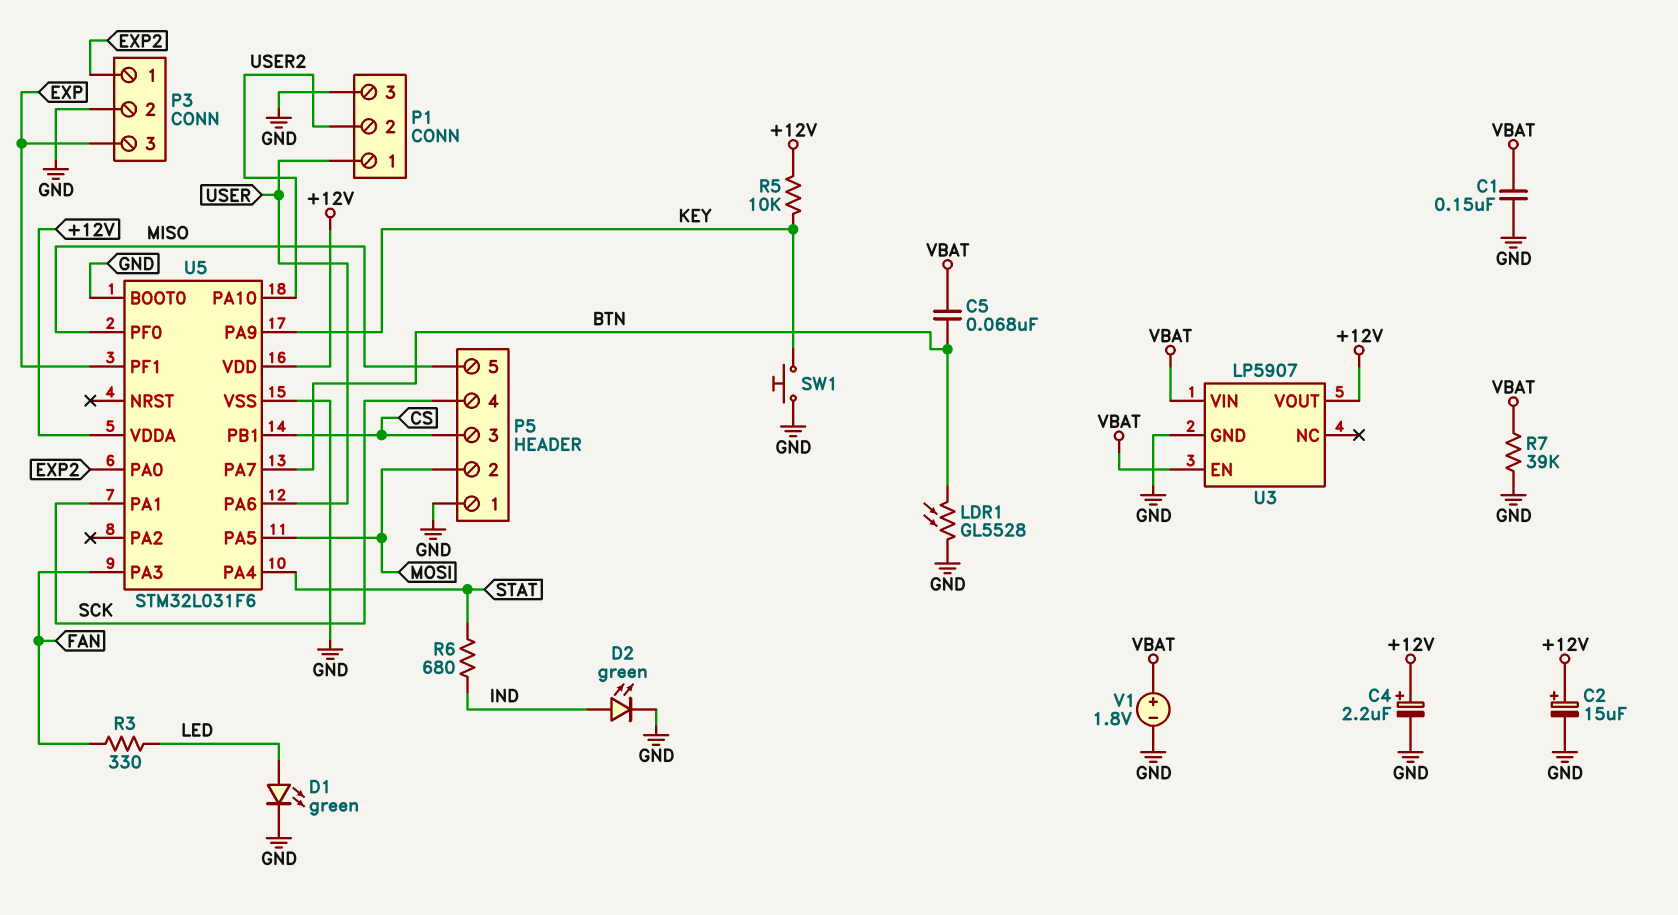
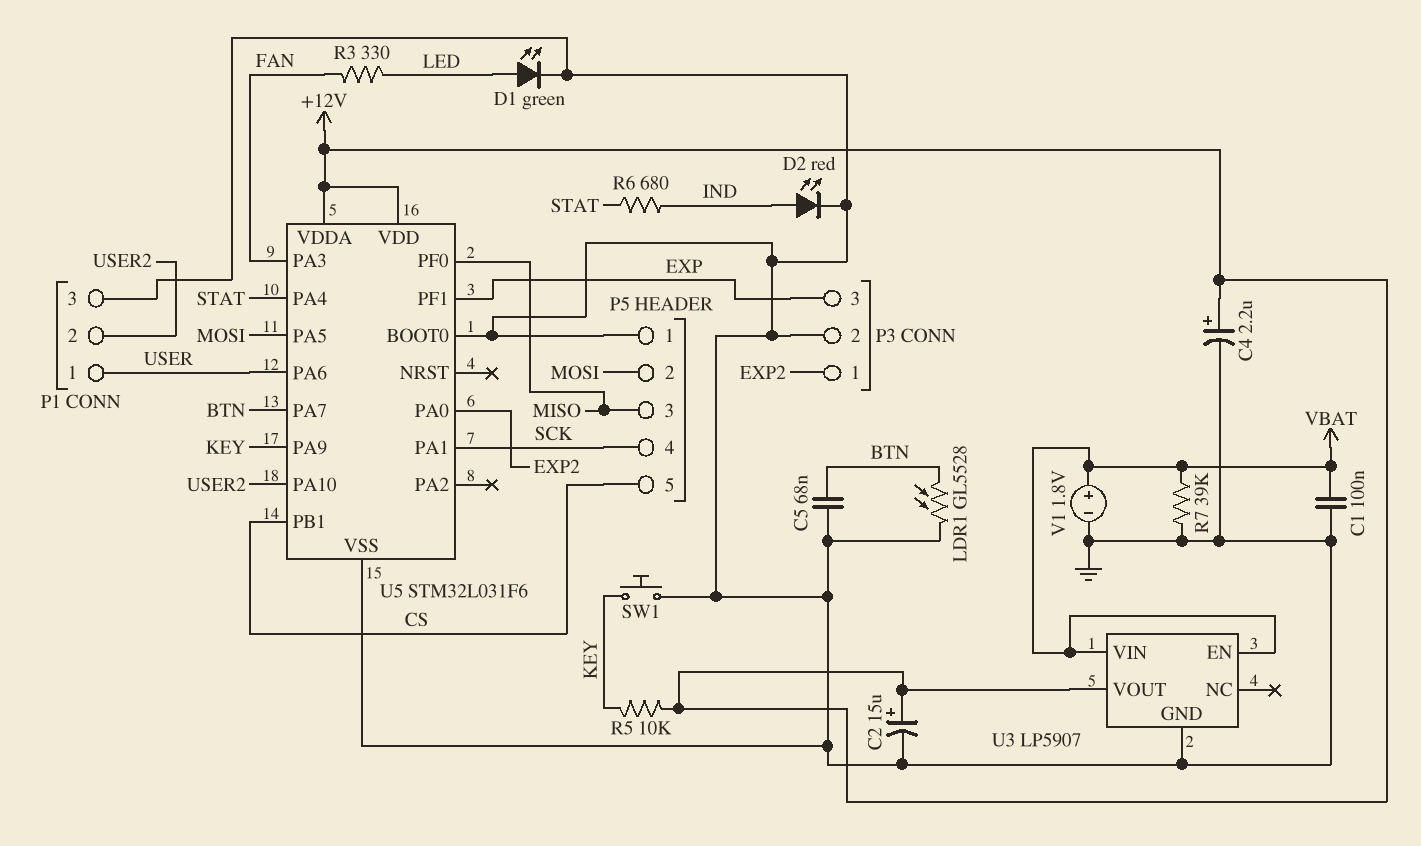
C1: 150nF (GND, VBAT) -> 100nF (GND, VBAT)
C5: 68nF (BTN, VBAT) -> 68nF (BTN, GND)
D2: LED green (A IND, K GND) -> LED red (A IND, K GND)
P5 pin 3: CS -> MISO
P5 pin 5: MISO -> CS

